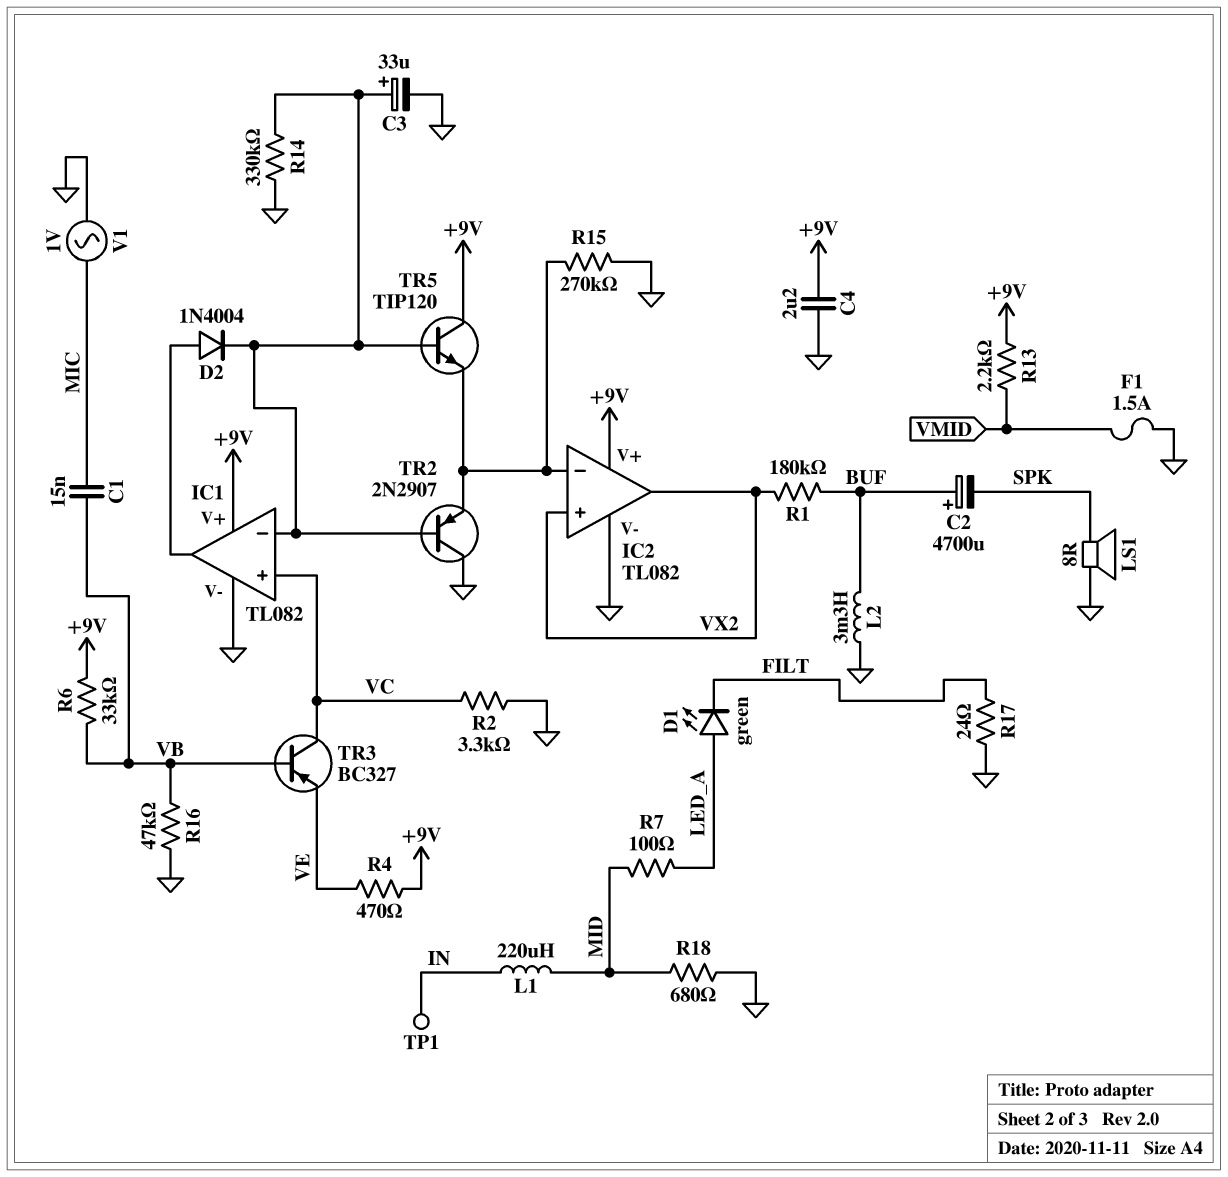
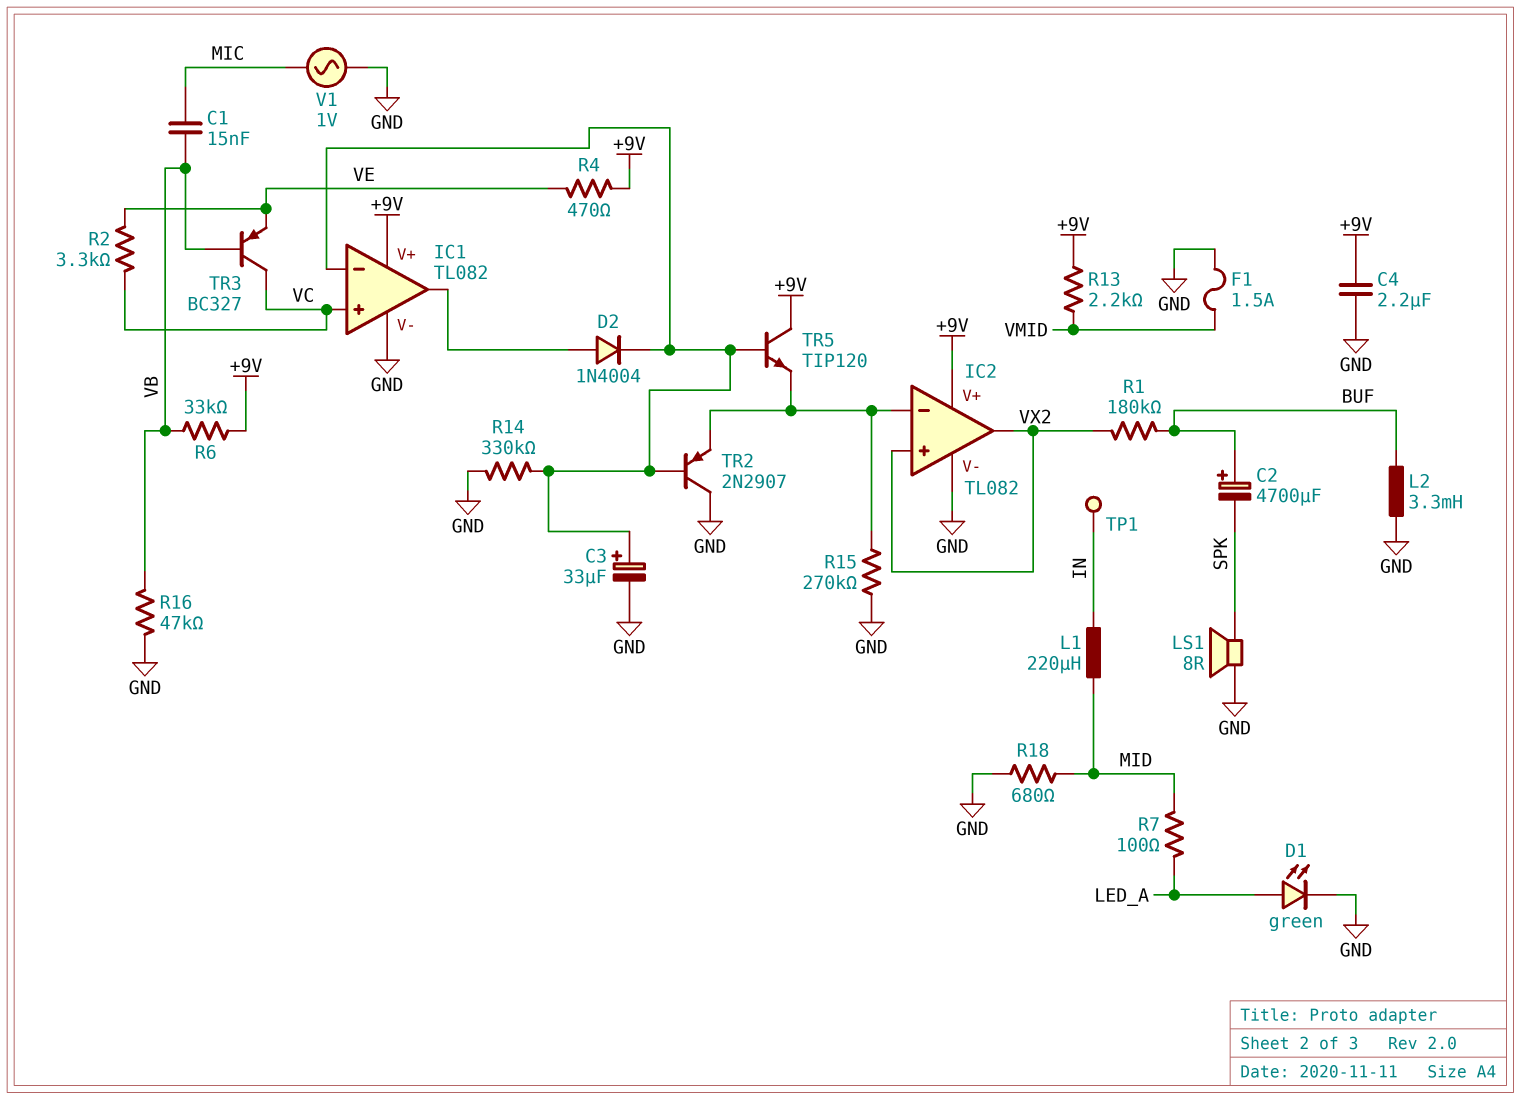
D1: LED green (A LED_A, K FILT) -> LED green (A LED_A, K GND)
R2: 3.3k (GND, VC) -> 3.3k (VC, VE)
R17: 24 (FILT, GND) -> none

